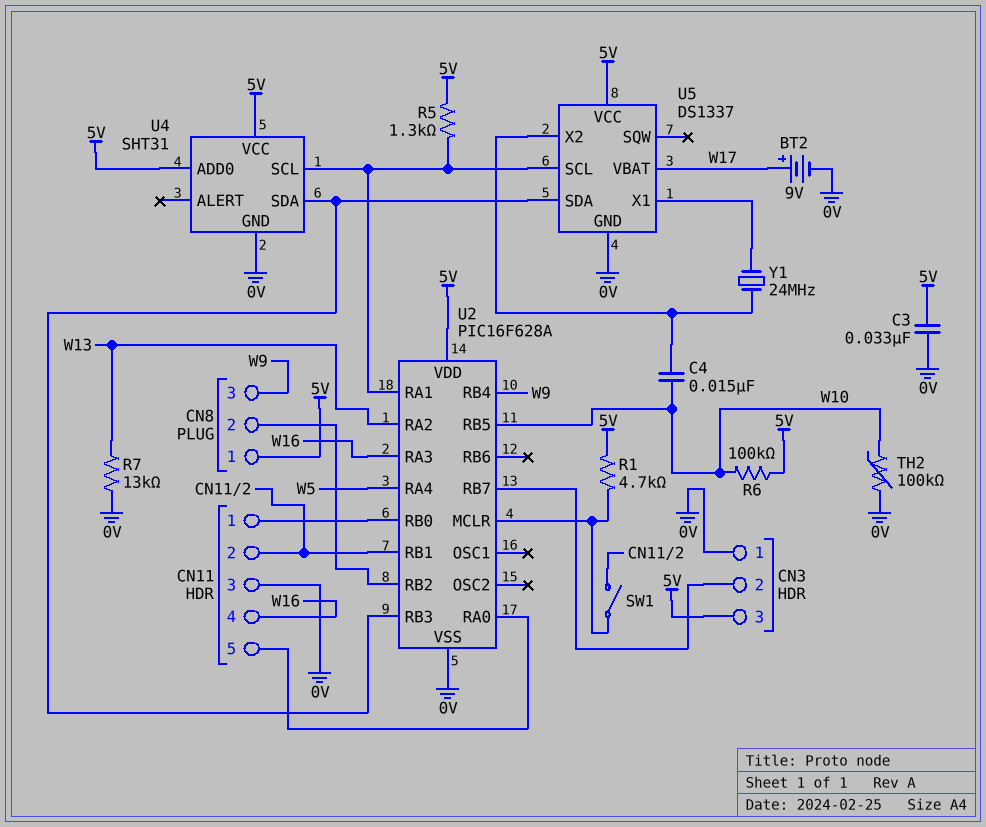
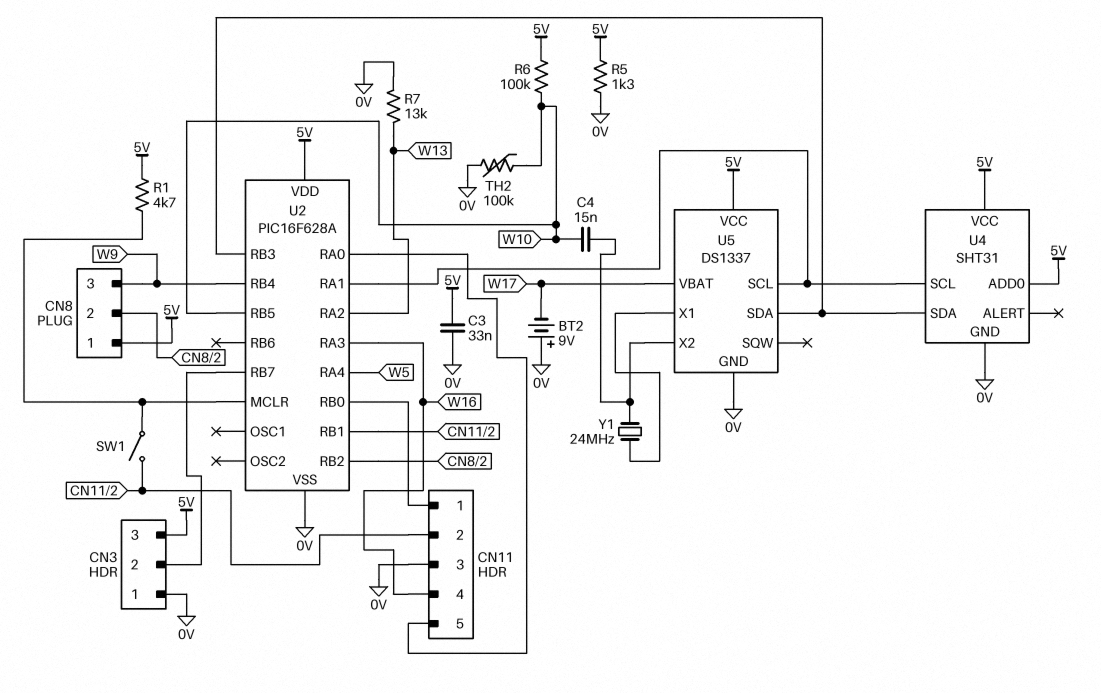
BT2: 9V (plus W17, minus 0V) -> 9V (plus 0V, minus W17)
R5: 1.3k (5V, U2/RA1) -> 1.3k (0V, 5V)

